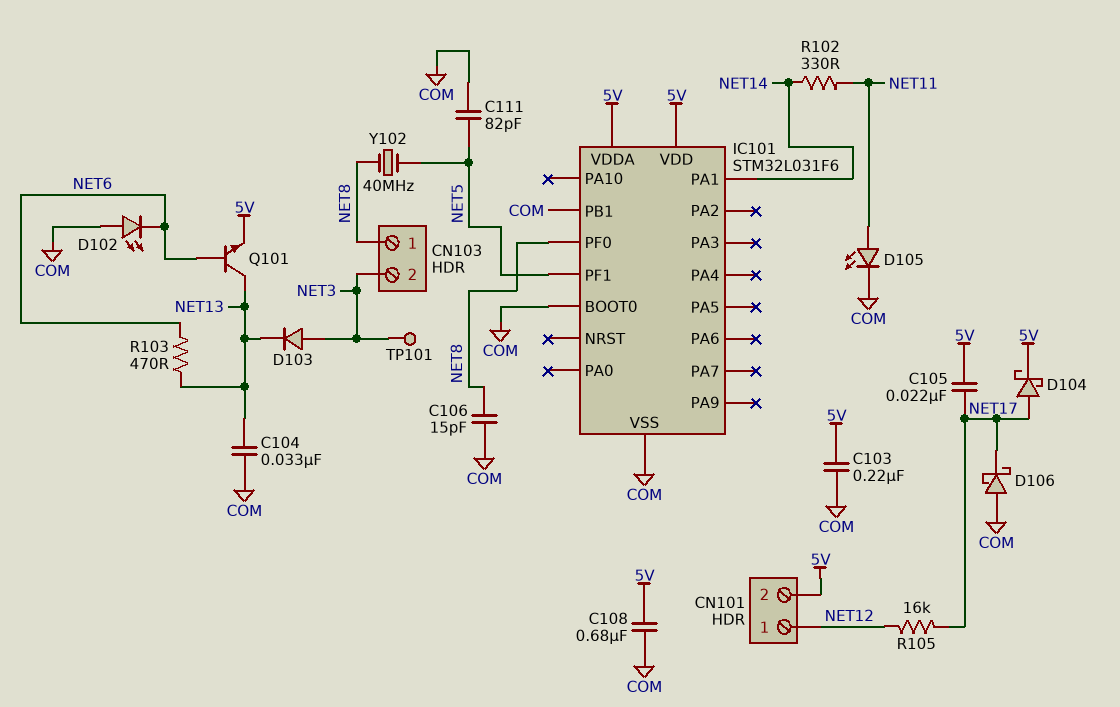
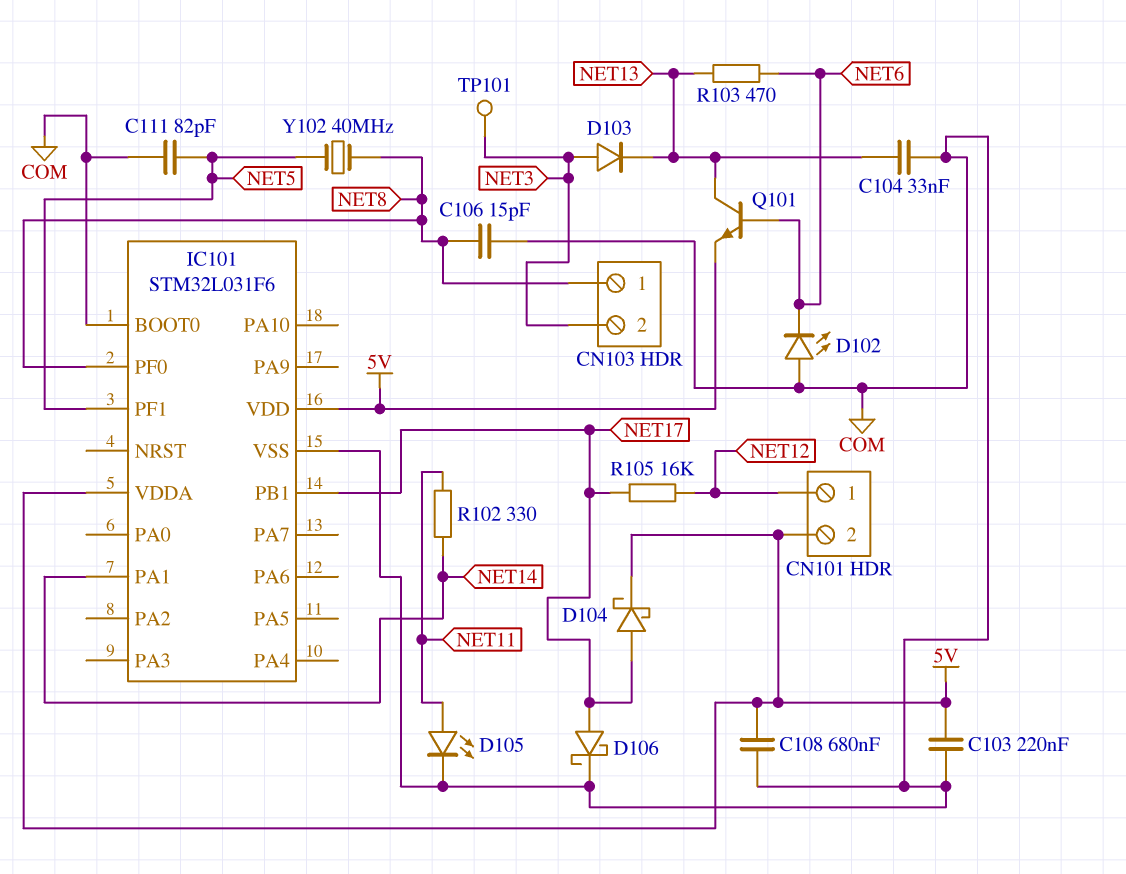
C105: 22nF (5V, NET17) -> none
D106: schottky (A COM, K NET17) -> schottky (A NET17, K COM)
IC101 pin PB1: COM -> NET17

